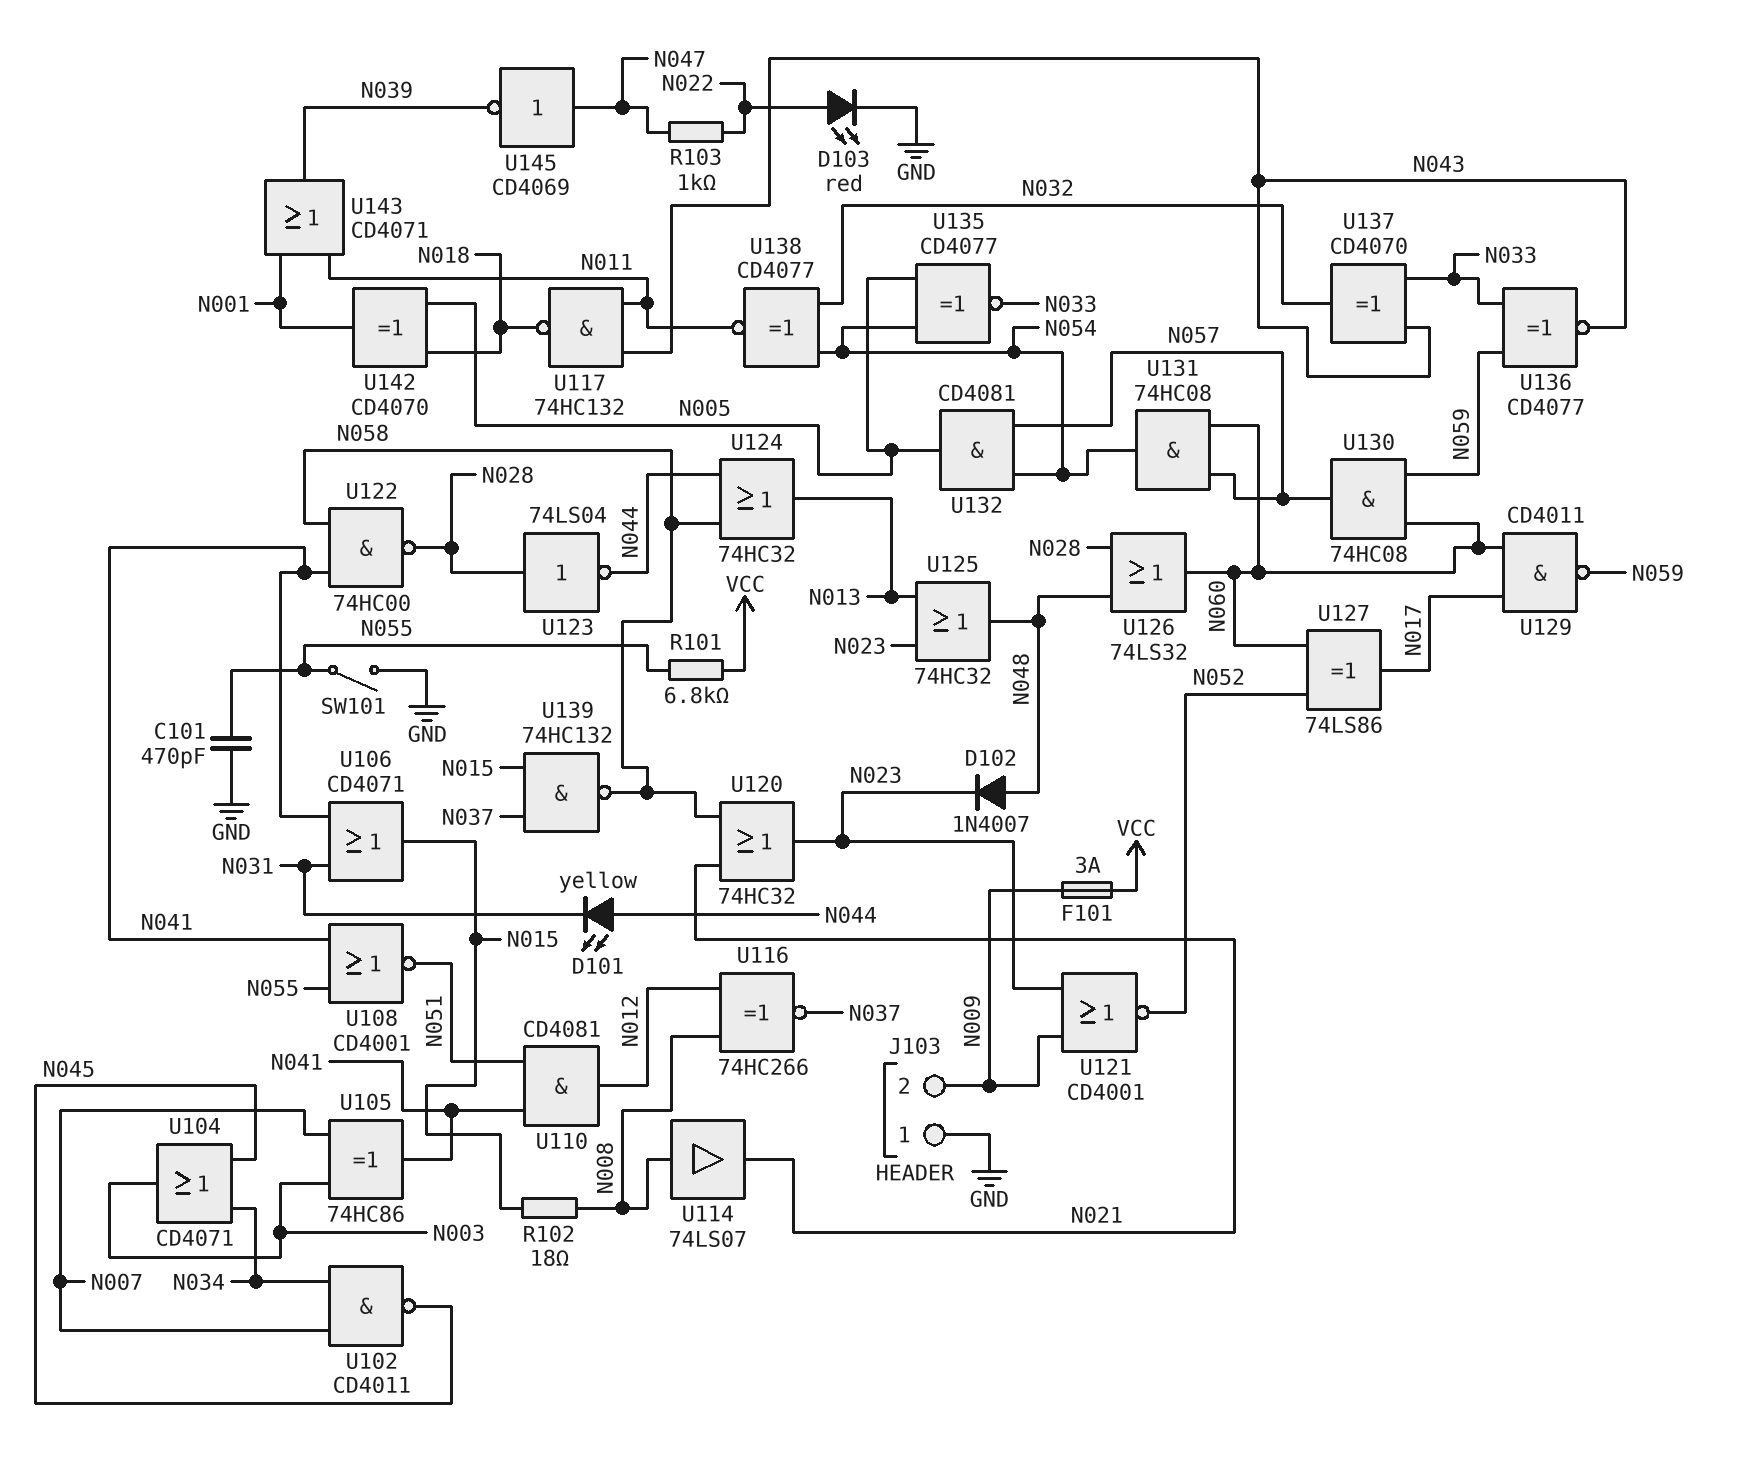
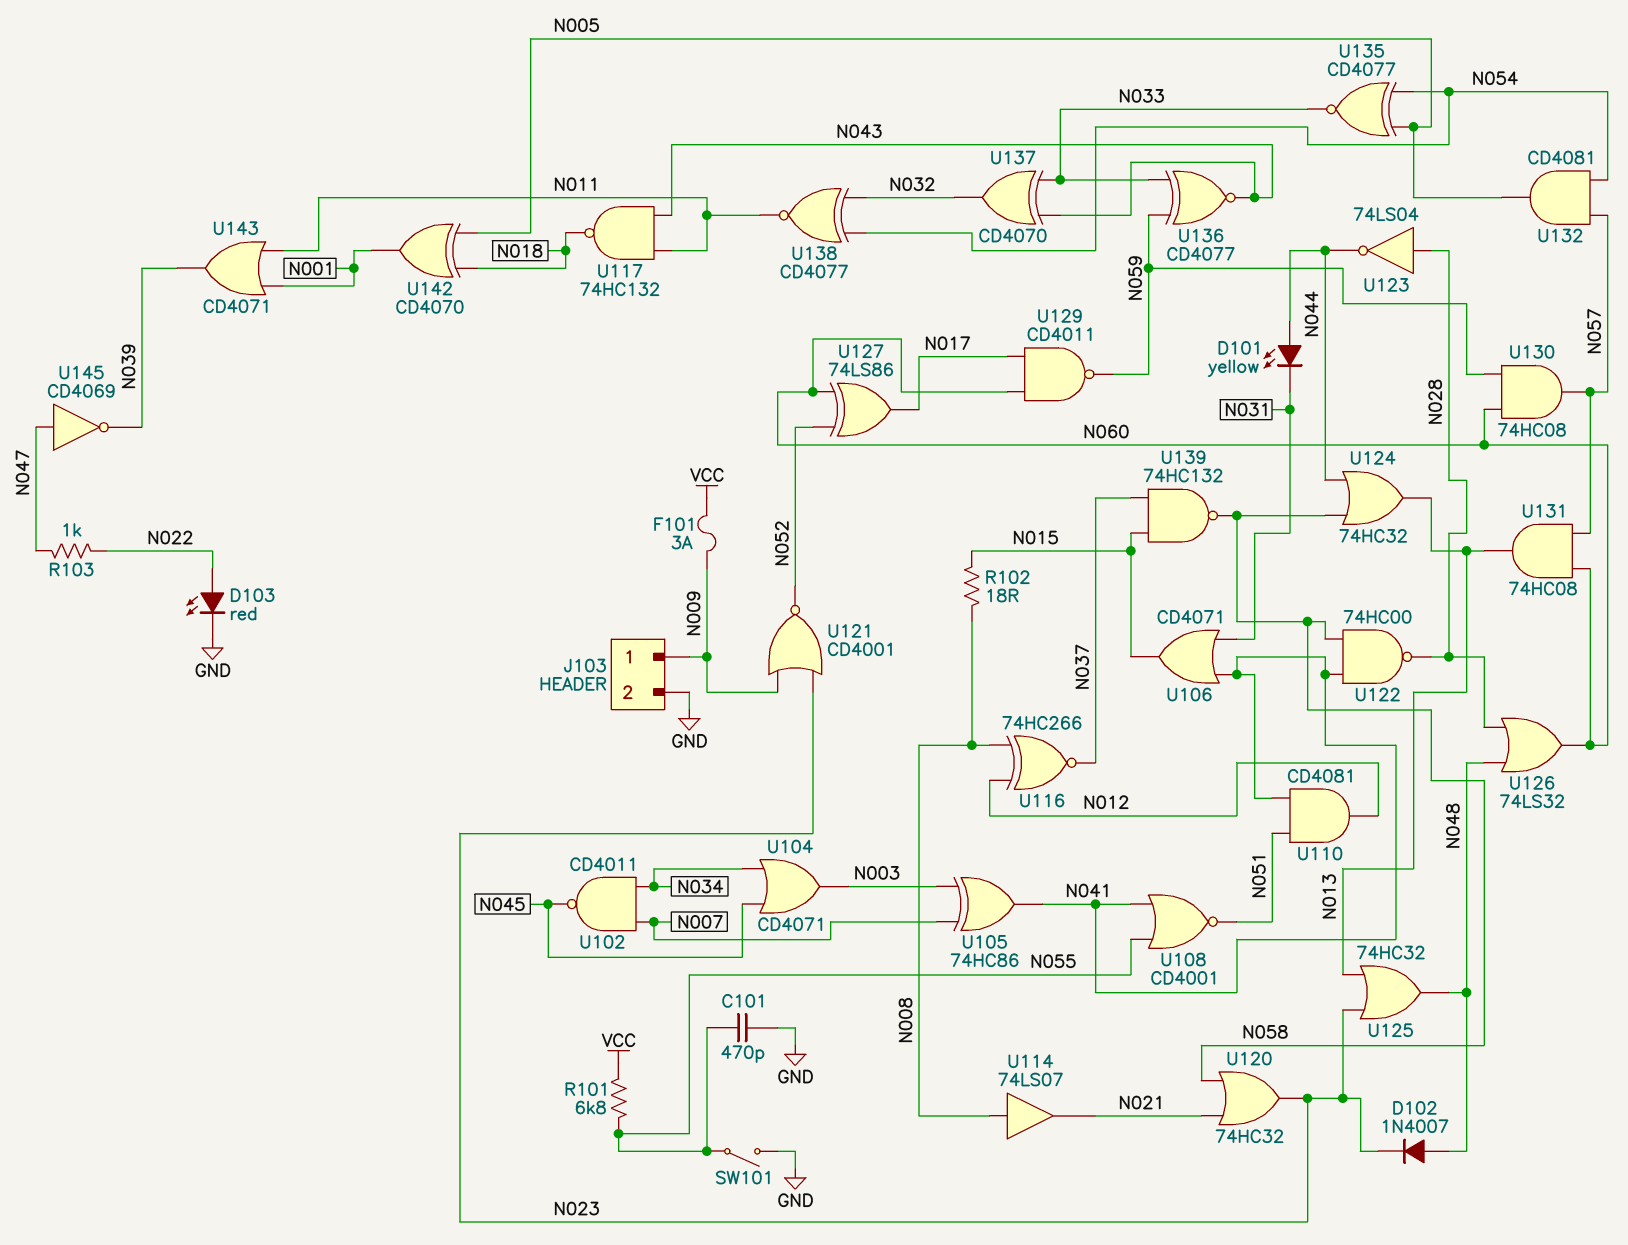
J103 pin 1: GND -> N009
J103 pin 2: N009 -> GND
U131: AND 74HC08 (in N057, in N060, out N054) -> AND 74HC08 (in N057, in N060, out N013)

